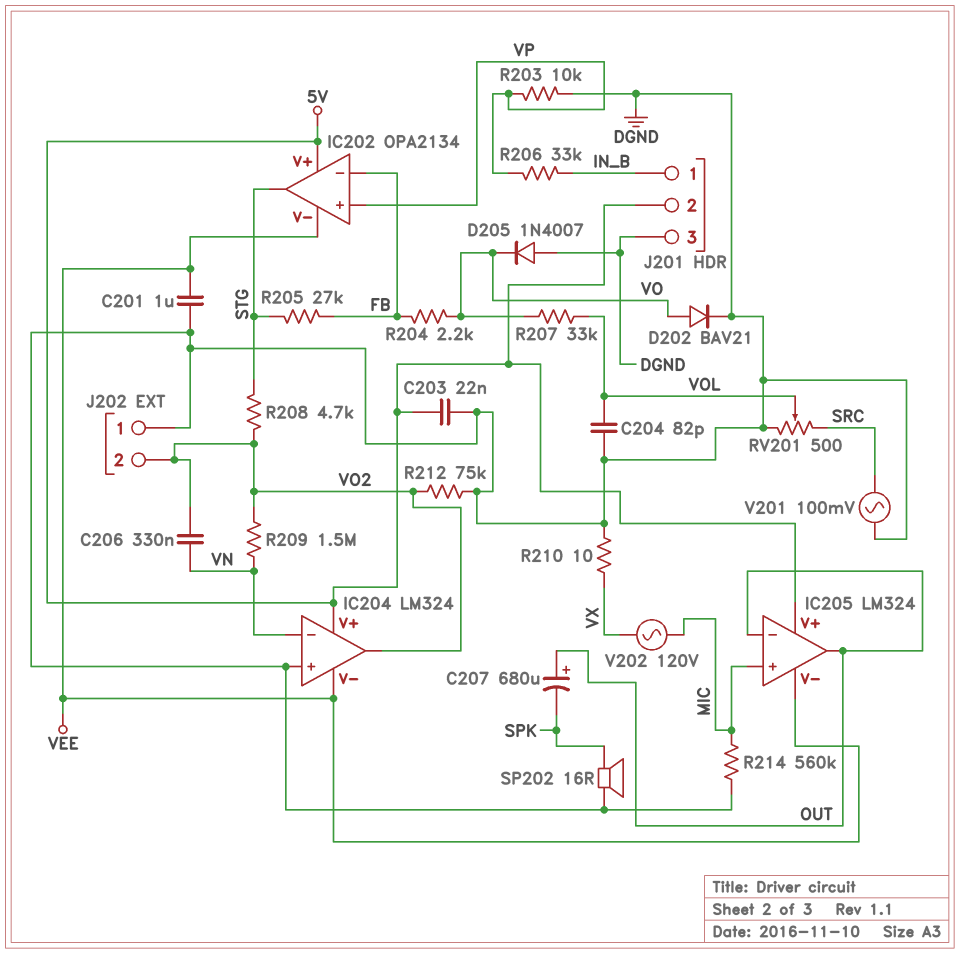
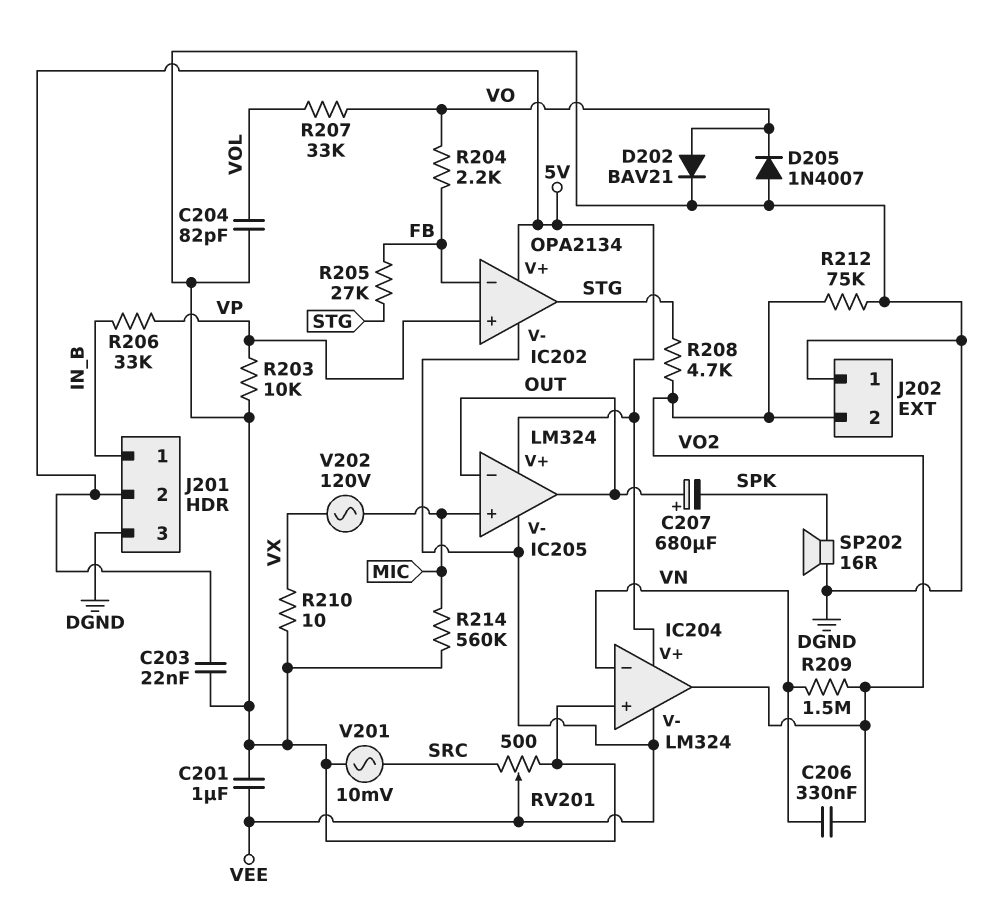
RV201: 500 (DGND, SRC, wiper VOL) -> 500 (DGND, SRC, wiper VEE)
V201: AC 100mV (DGND, SRC) -> AC 10mV (DGND, SRC)

